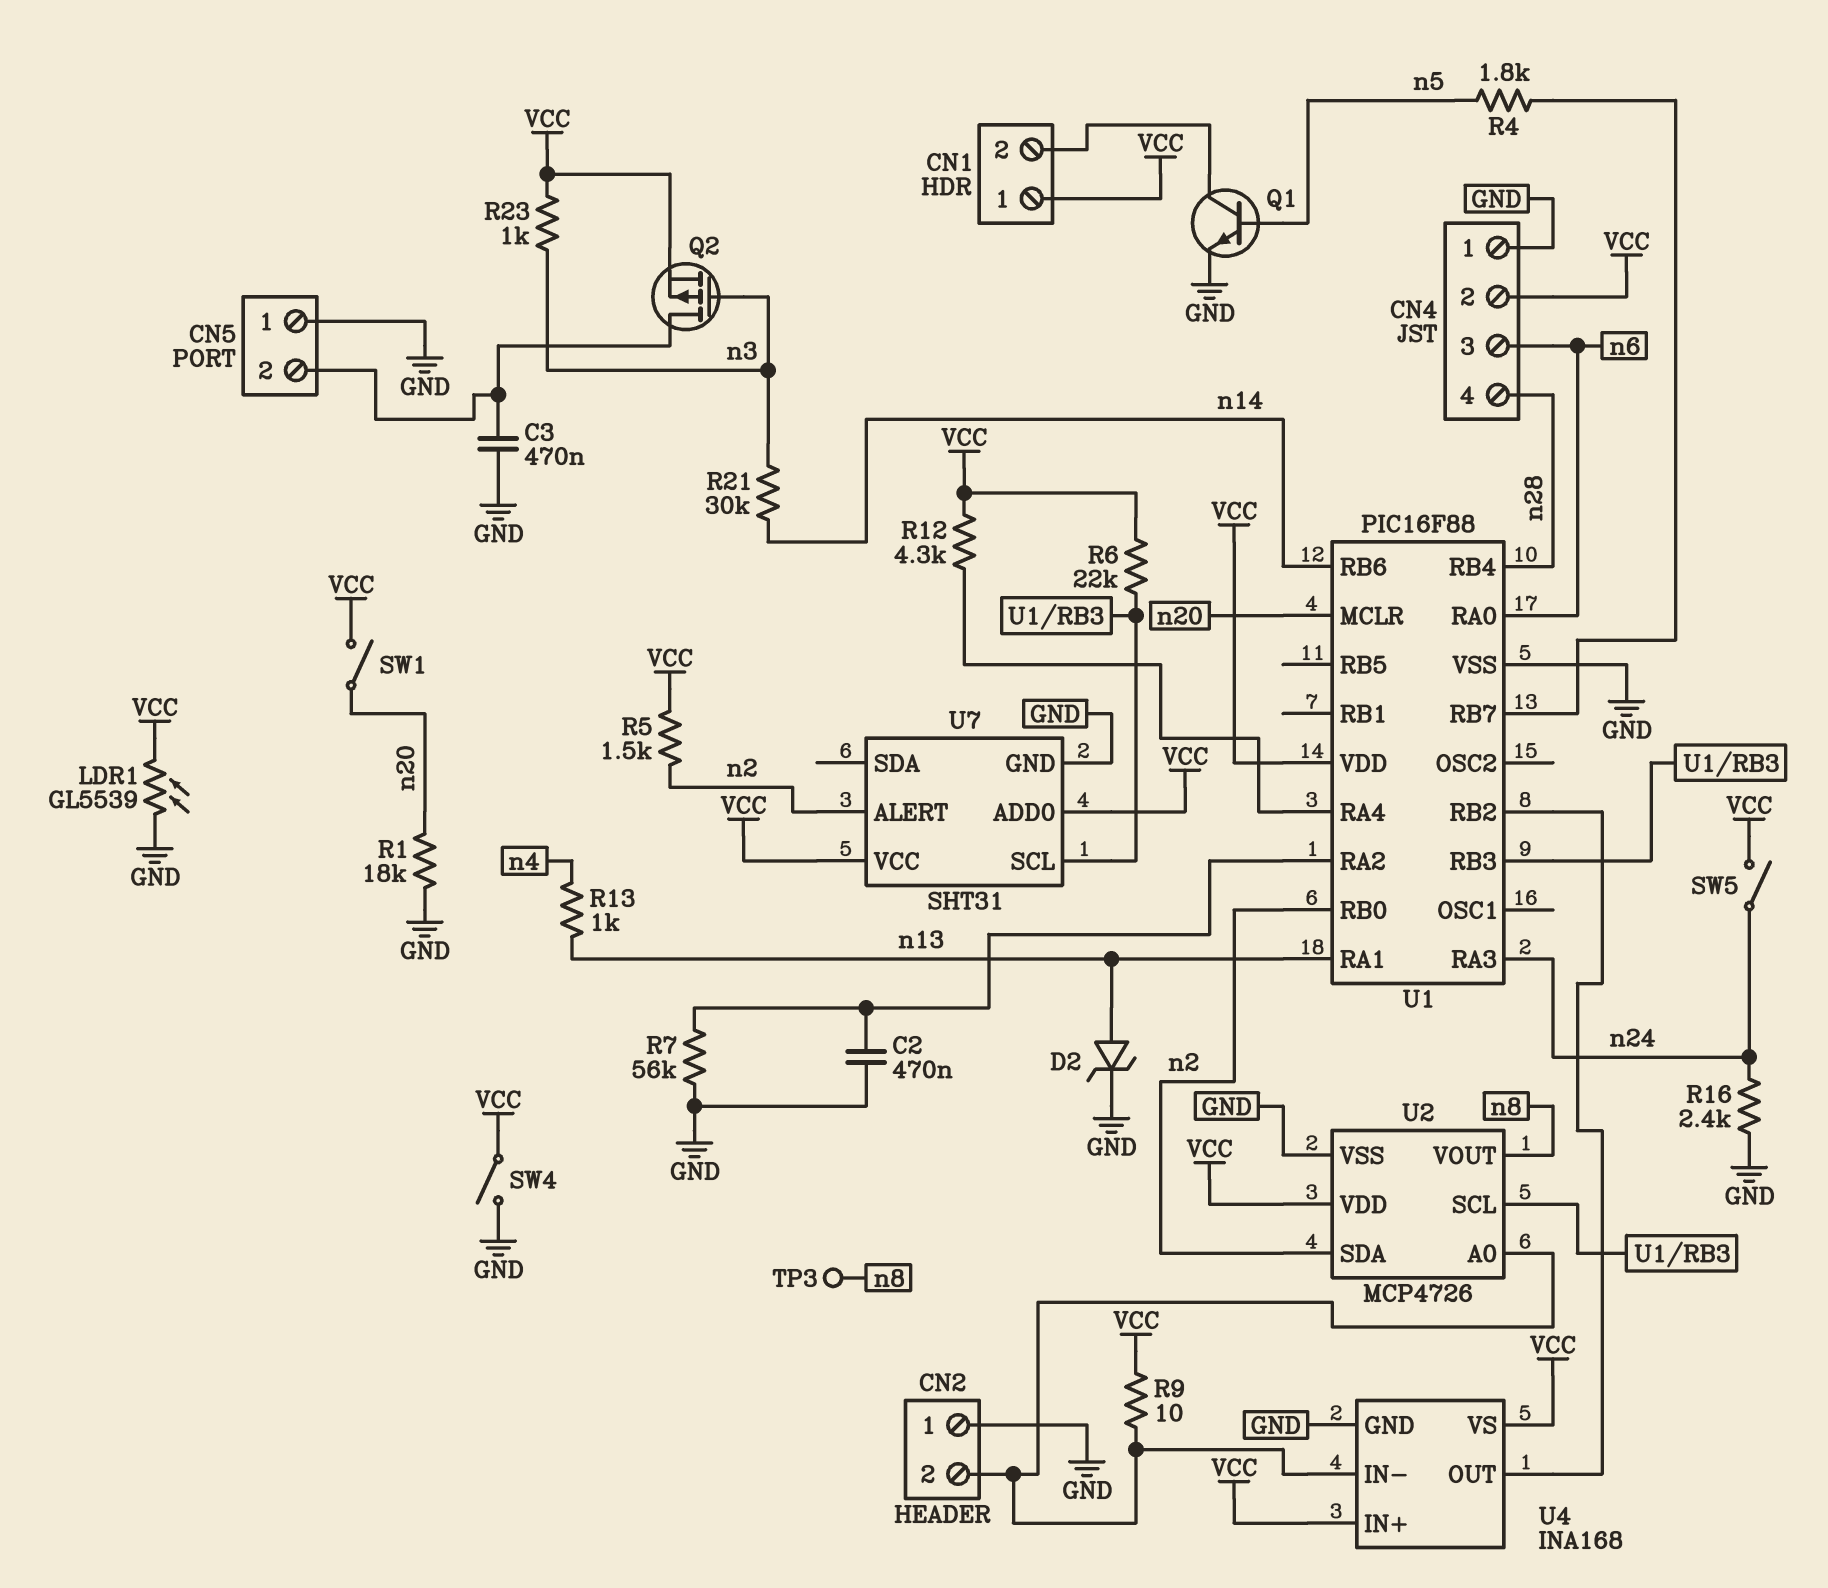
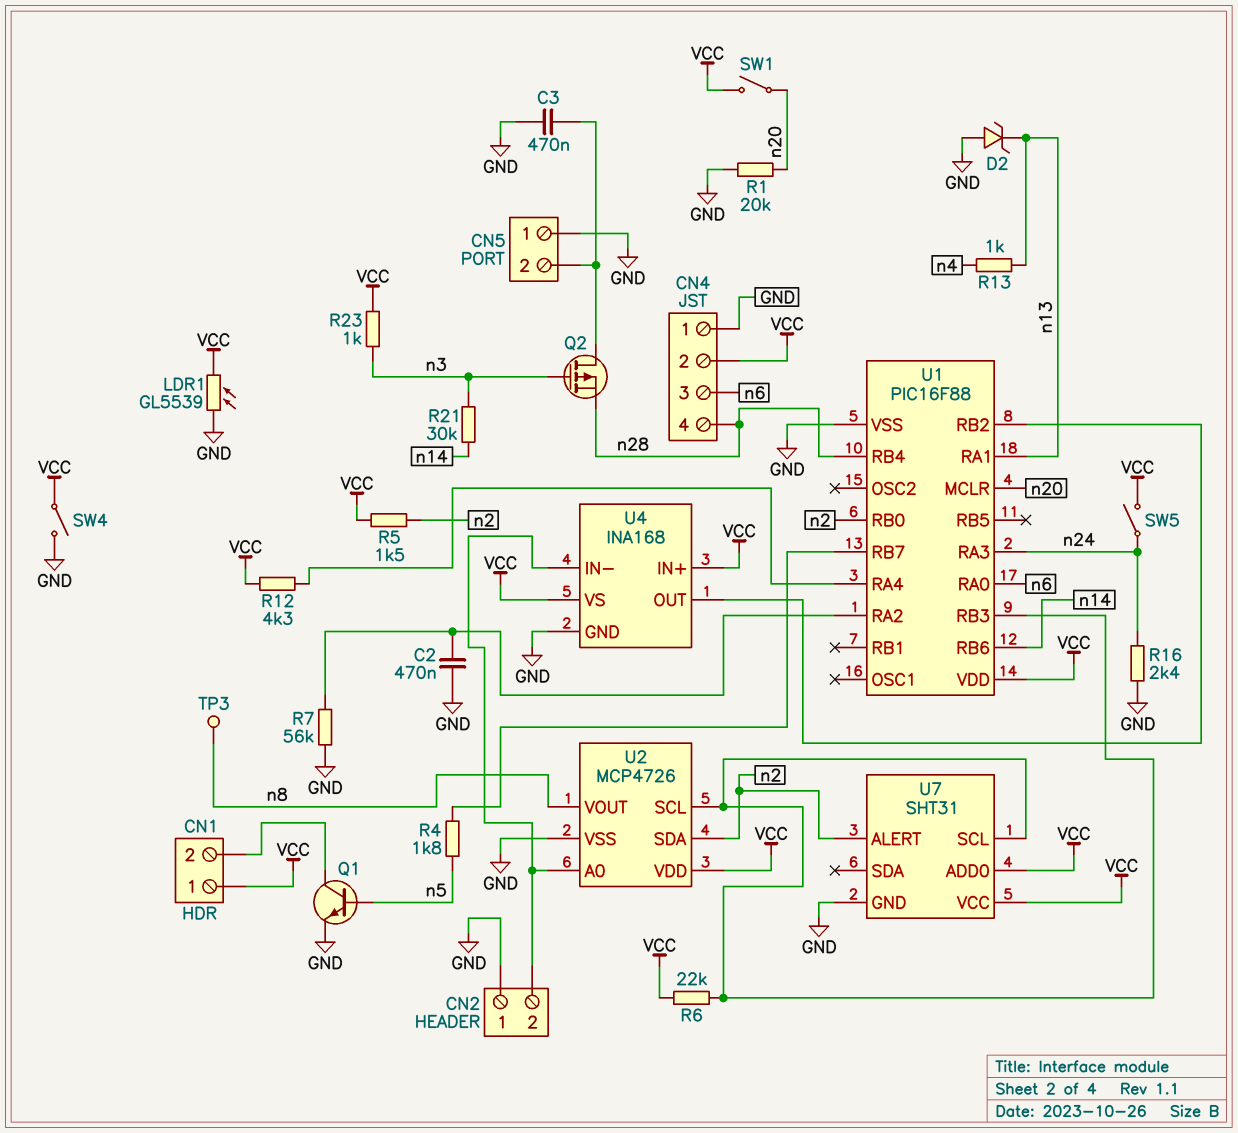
D2: zener (A n13, K GND) -> zener (A GND, K n13)
Q2: PMOS (G n3, D CN5/2, S VCC) -> PMOS (G n3, D CN5/2, S n28)
R1: 18k (GND, n20) -> 20k (GND, n20)
R9: 10 (CN2/2, VCC) -> none

